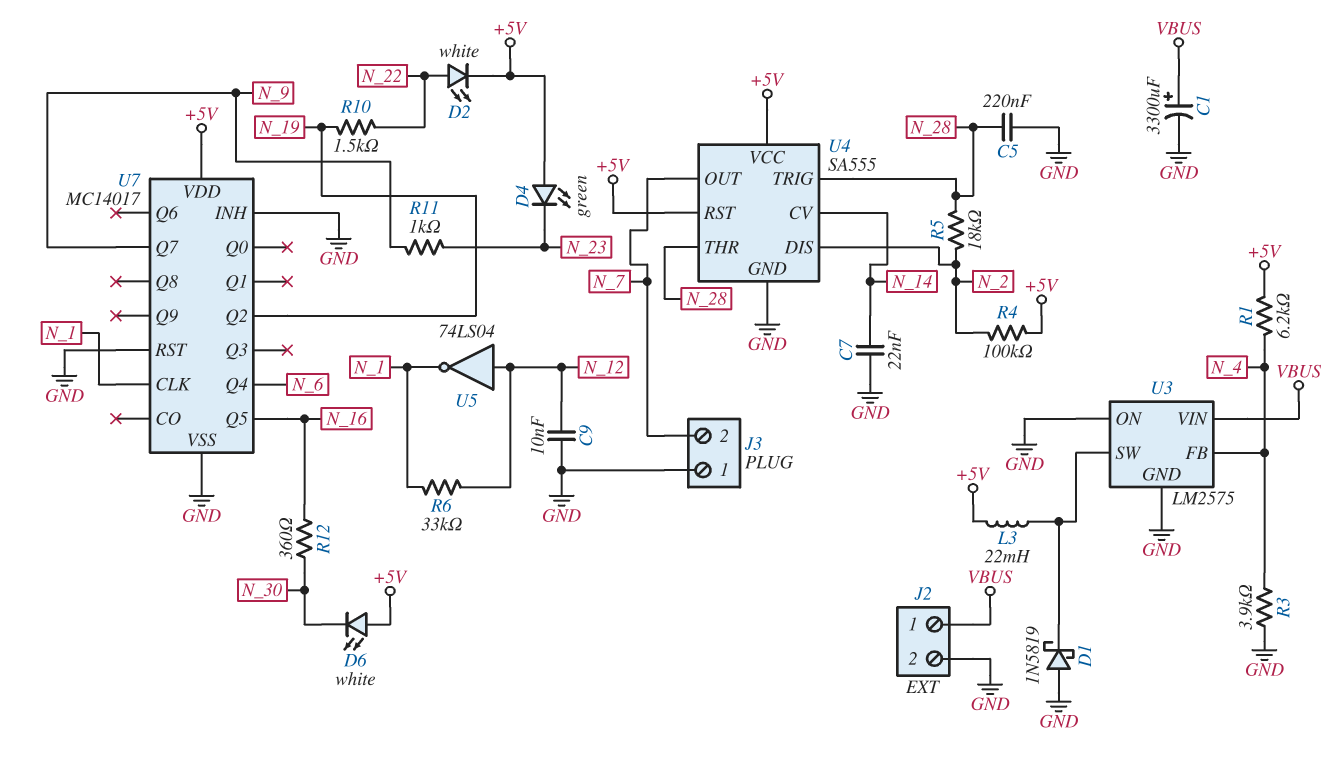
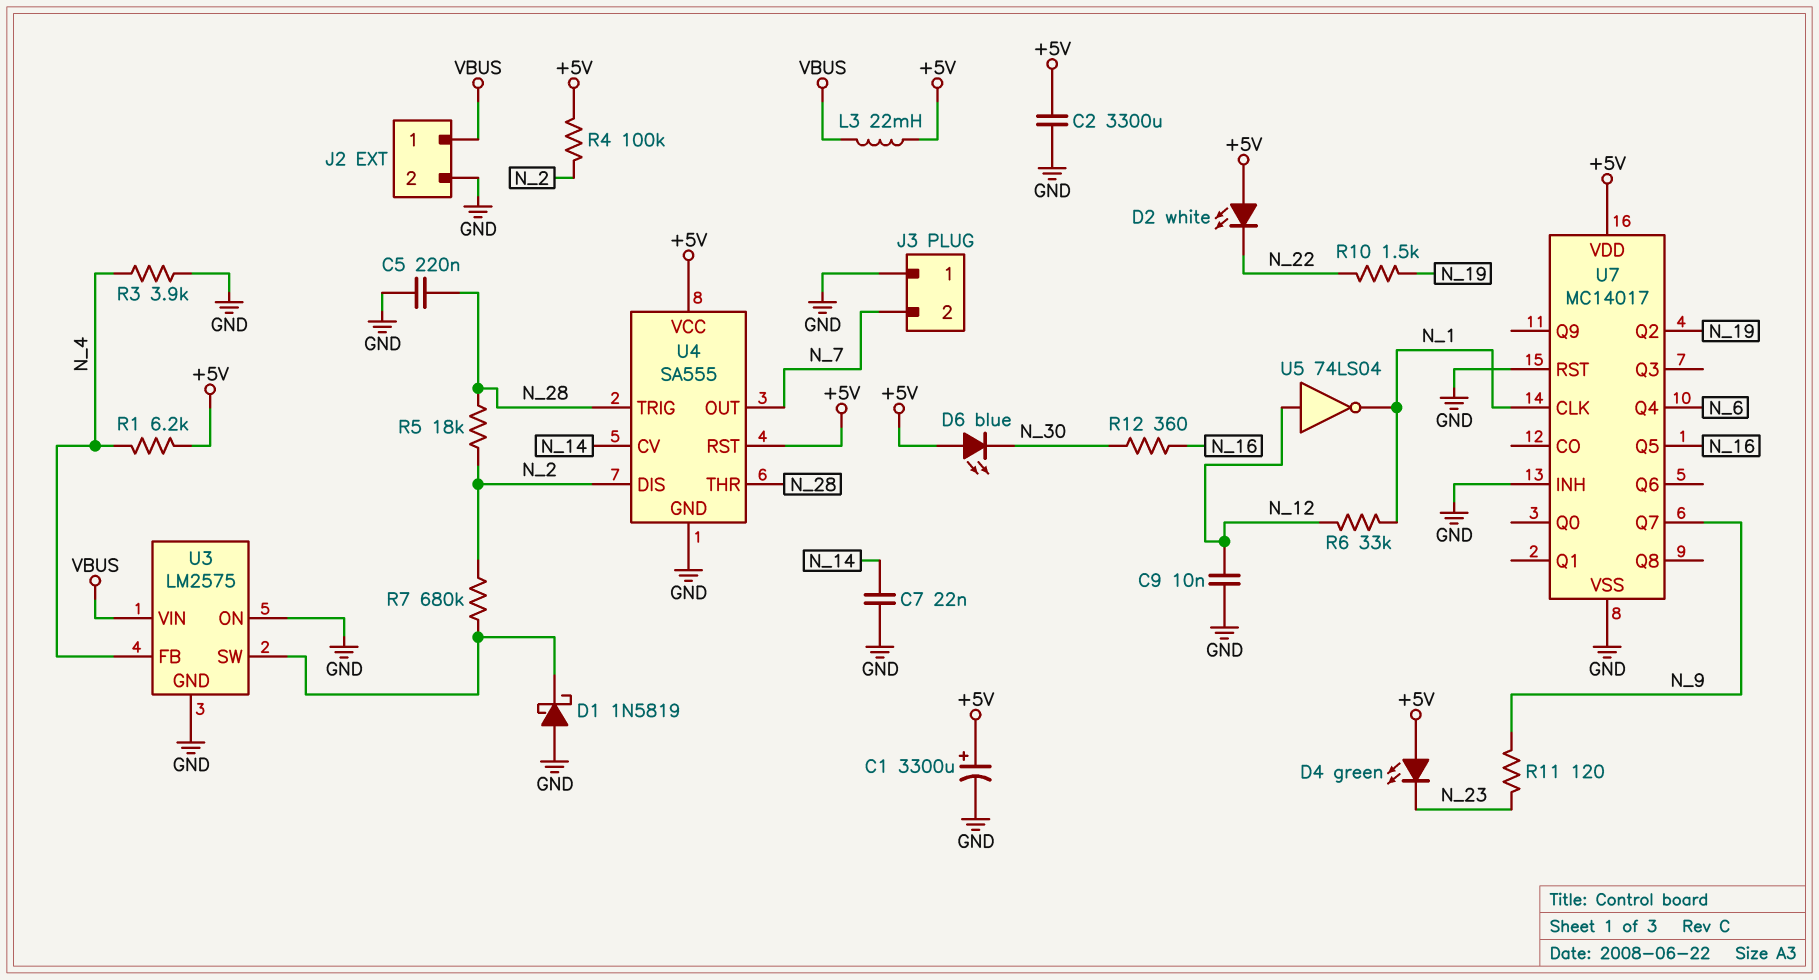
C1: 3300uF (plus VBUS, minus GND) -> 3300uF (plus +5V, minus GND)
C2: none -> 3300uF (+5V, GND)
D2: LED white (A N_22, K +5V) -> LED white (A +5V, K N_22)
D6: LED white (A +5V, K N_30) -> LED blue (A +5V, K N_30)
L3: 22mH (+5V, U3/SW) -> 22mH (+5V, VBUS)
R7: none -> 680k (N_2, U3/SW)
R11: 1k (N_9, N_23) -> 120 (N_9, N_23)

